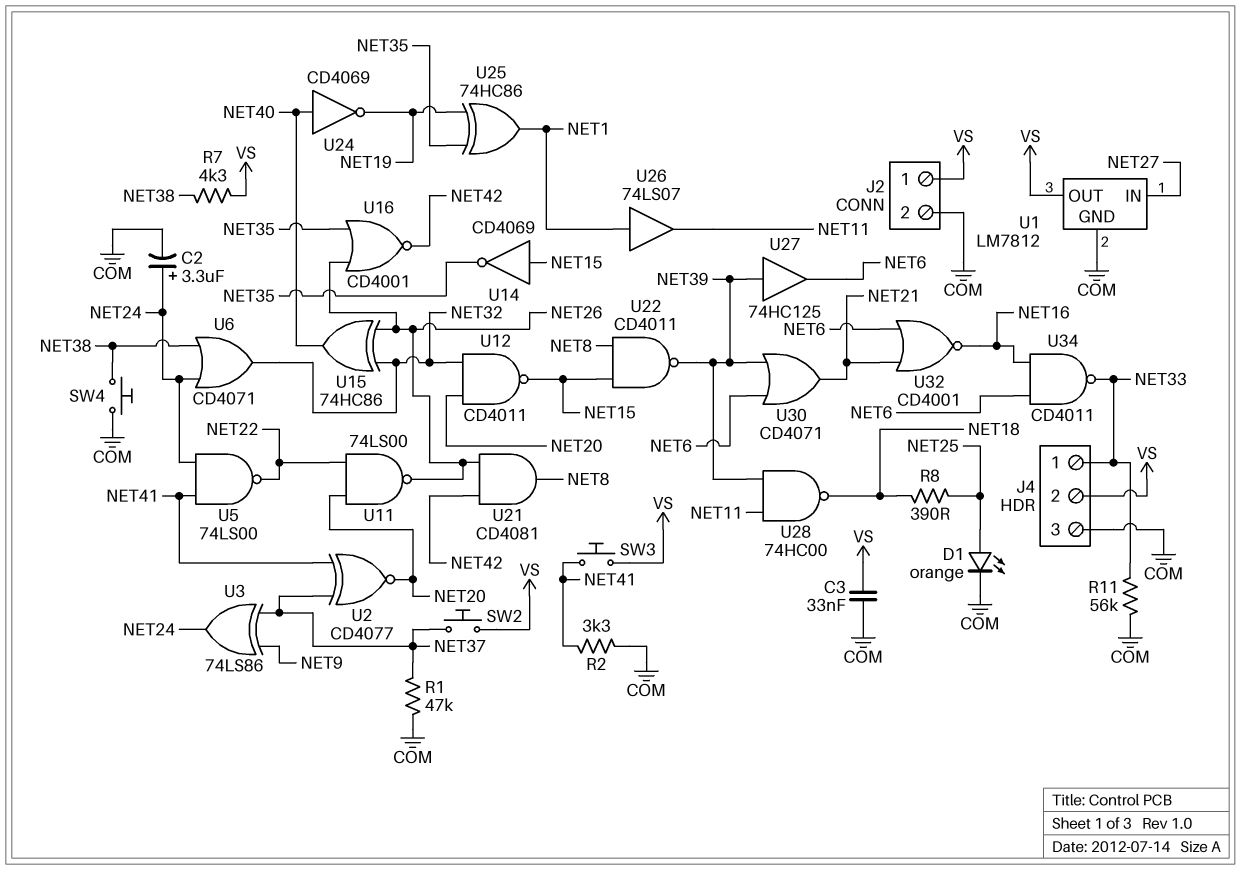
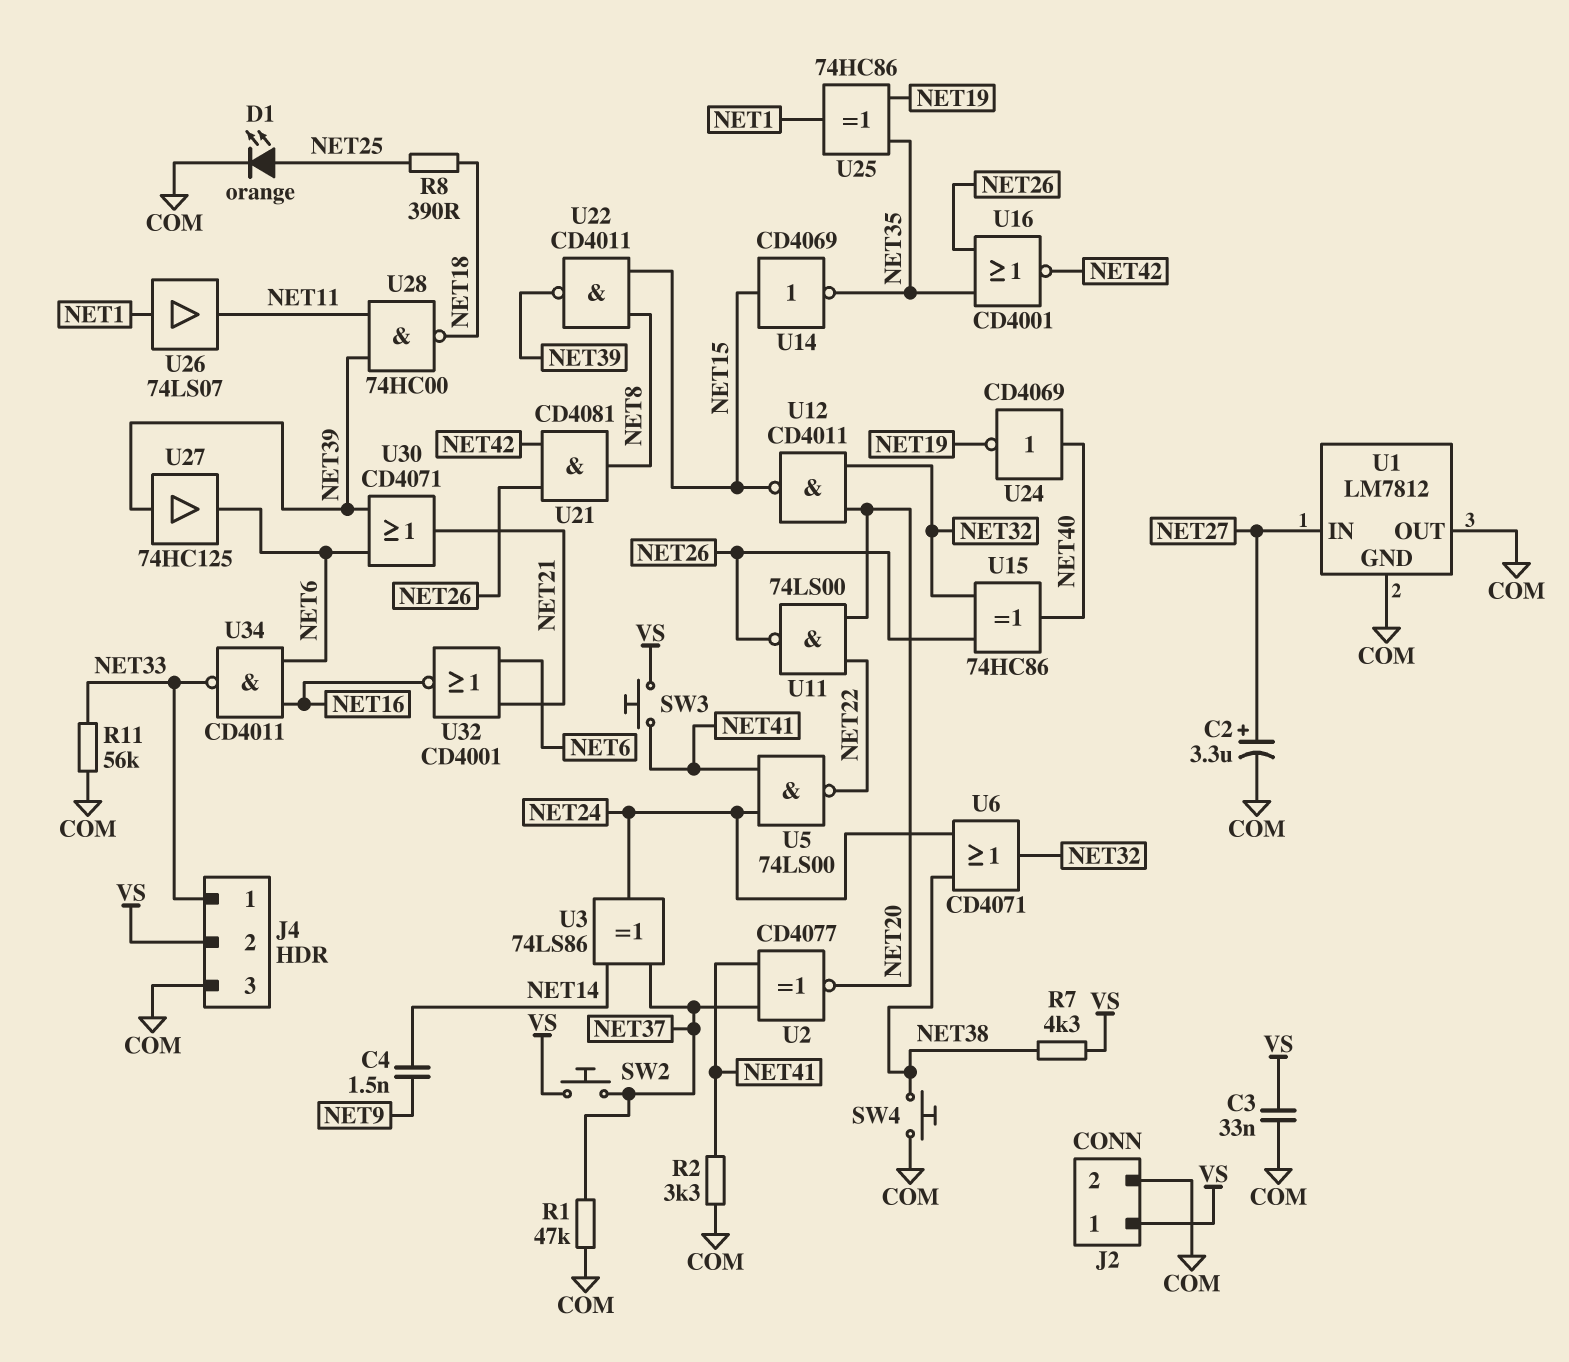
C2: 3.3uF (plus NET24, minus COM) -> 3.3uF (plus NET27, minus COM)
C4: none -> 1.5nF (NET9, NET14)
U1 pin OUT: VS -> COM
U3: XOR 74LS86 (in NET9, in NET37, out NET24) -> XOR 74LS86 (in NET14, in NET37, out NET24)

